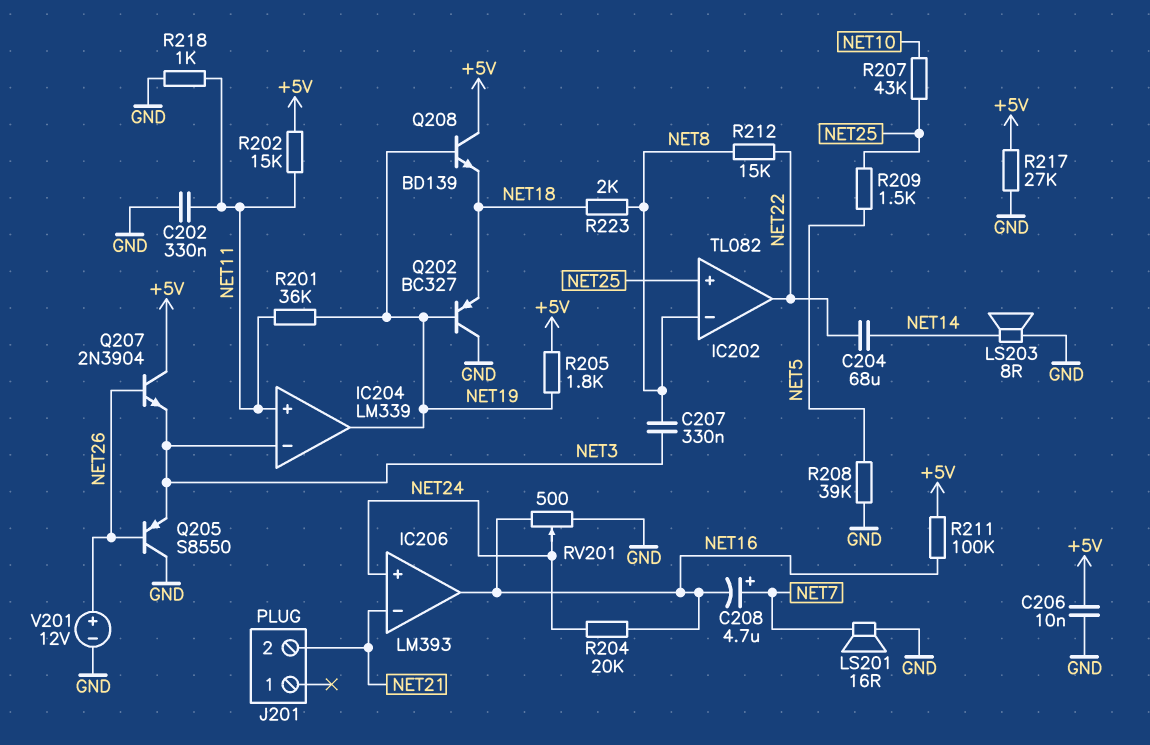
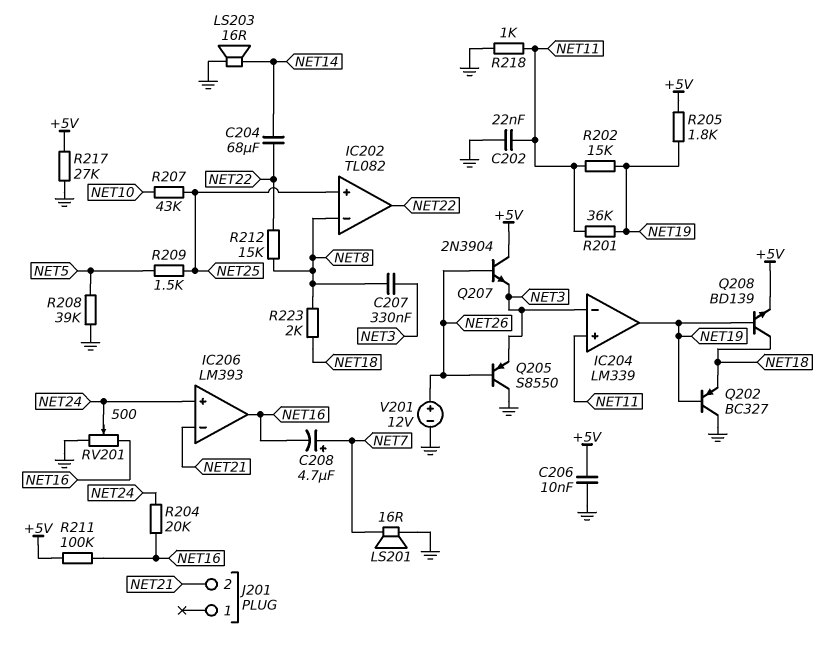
C202: 330nF (GND, NET11) -> 22nF (GND, NET11)
LS203: speaker 8R (GND, NET14) -> speaker 16R (GND, NET14)
Q208: NPN BD139 (B NET19, C +5V, E NET18) -> NPN BD139 (B NET19, C NET18, E +5V)
R202: 15k (+5V, NET11) -> 15k (NET11, NET19)

